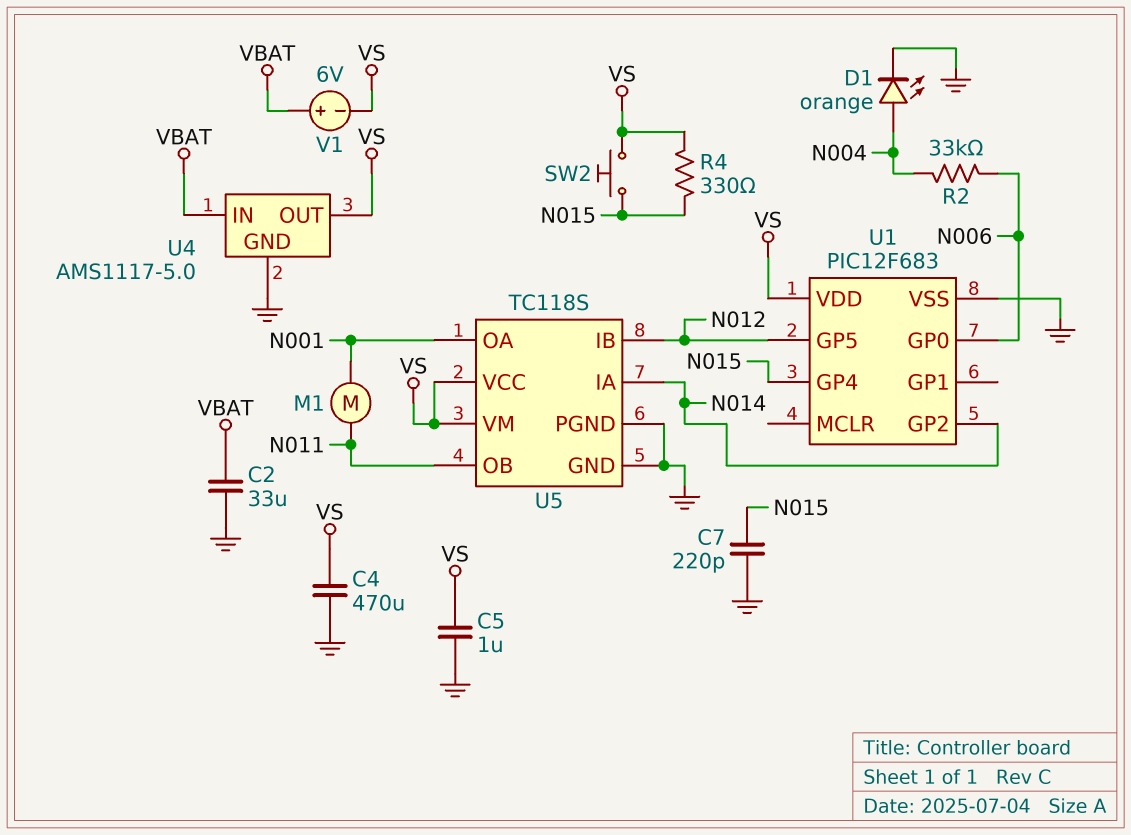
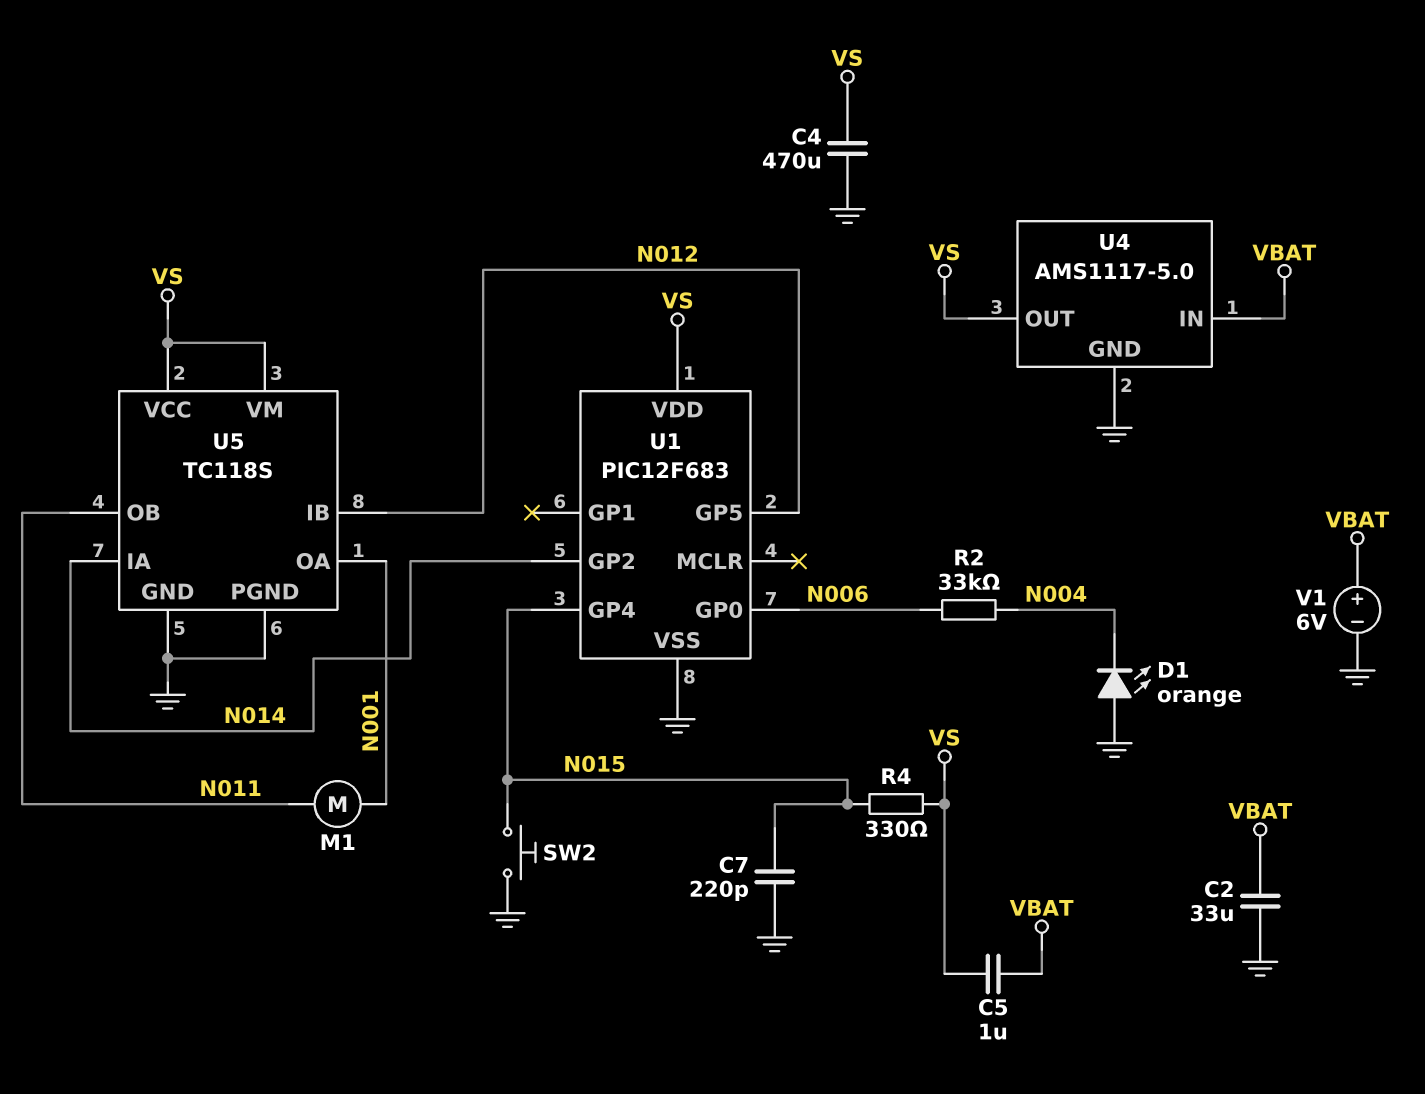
C5: 1uF (GND, VS) -> 1uF (VBAT, VS)
D1: LED orange (A N004, K GND) -> LED orange (A GND, K N004)
SW2: button (N015, VS) -> button (GND, N015)
V1: 6V (plus VBAT, minus VS) -> 6V (plus VBAT, minus GND)

